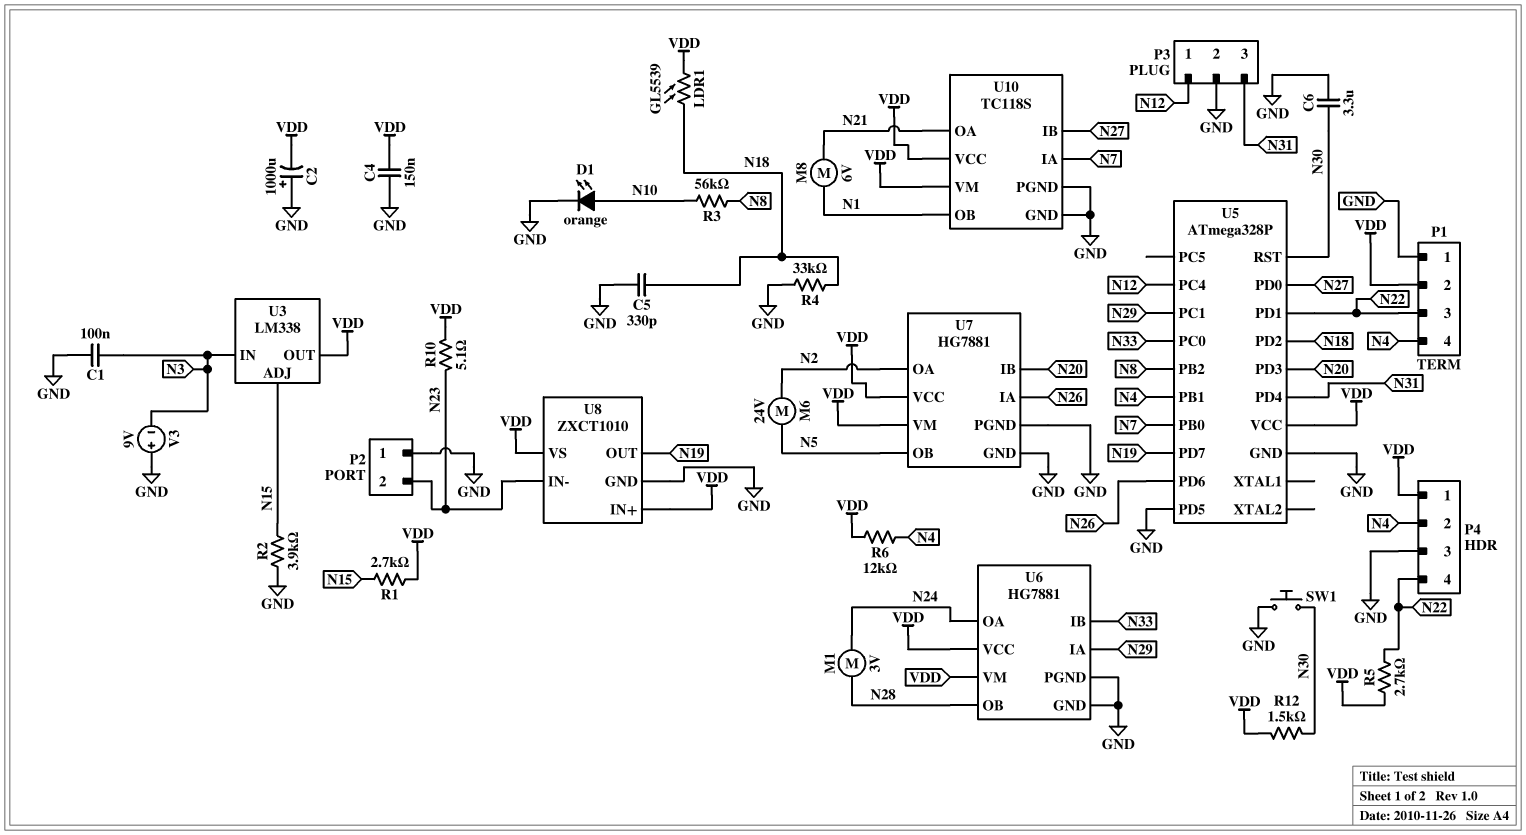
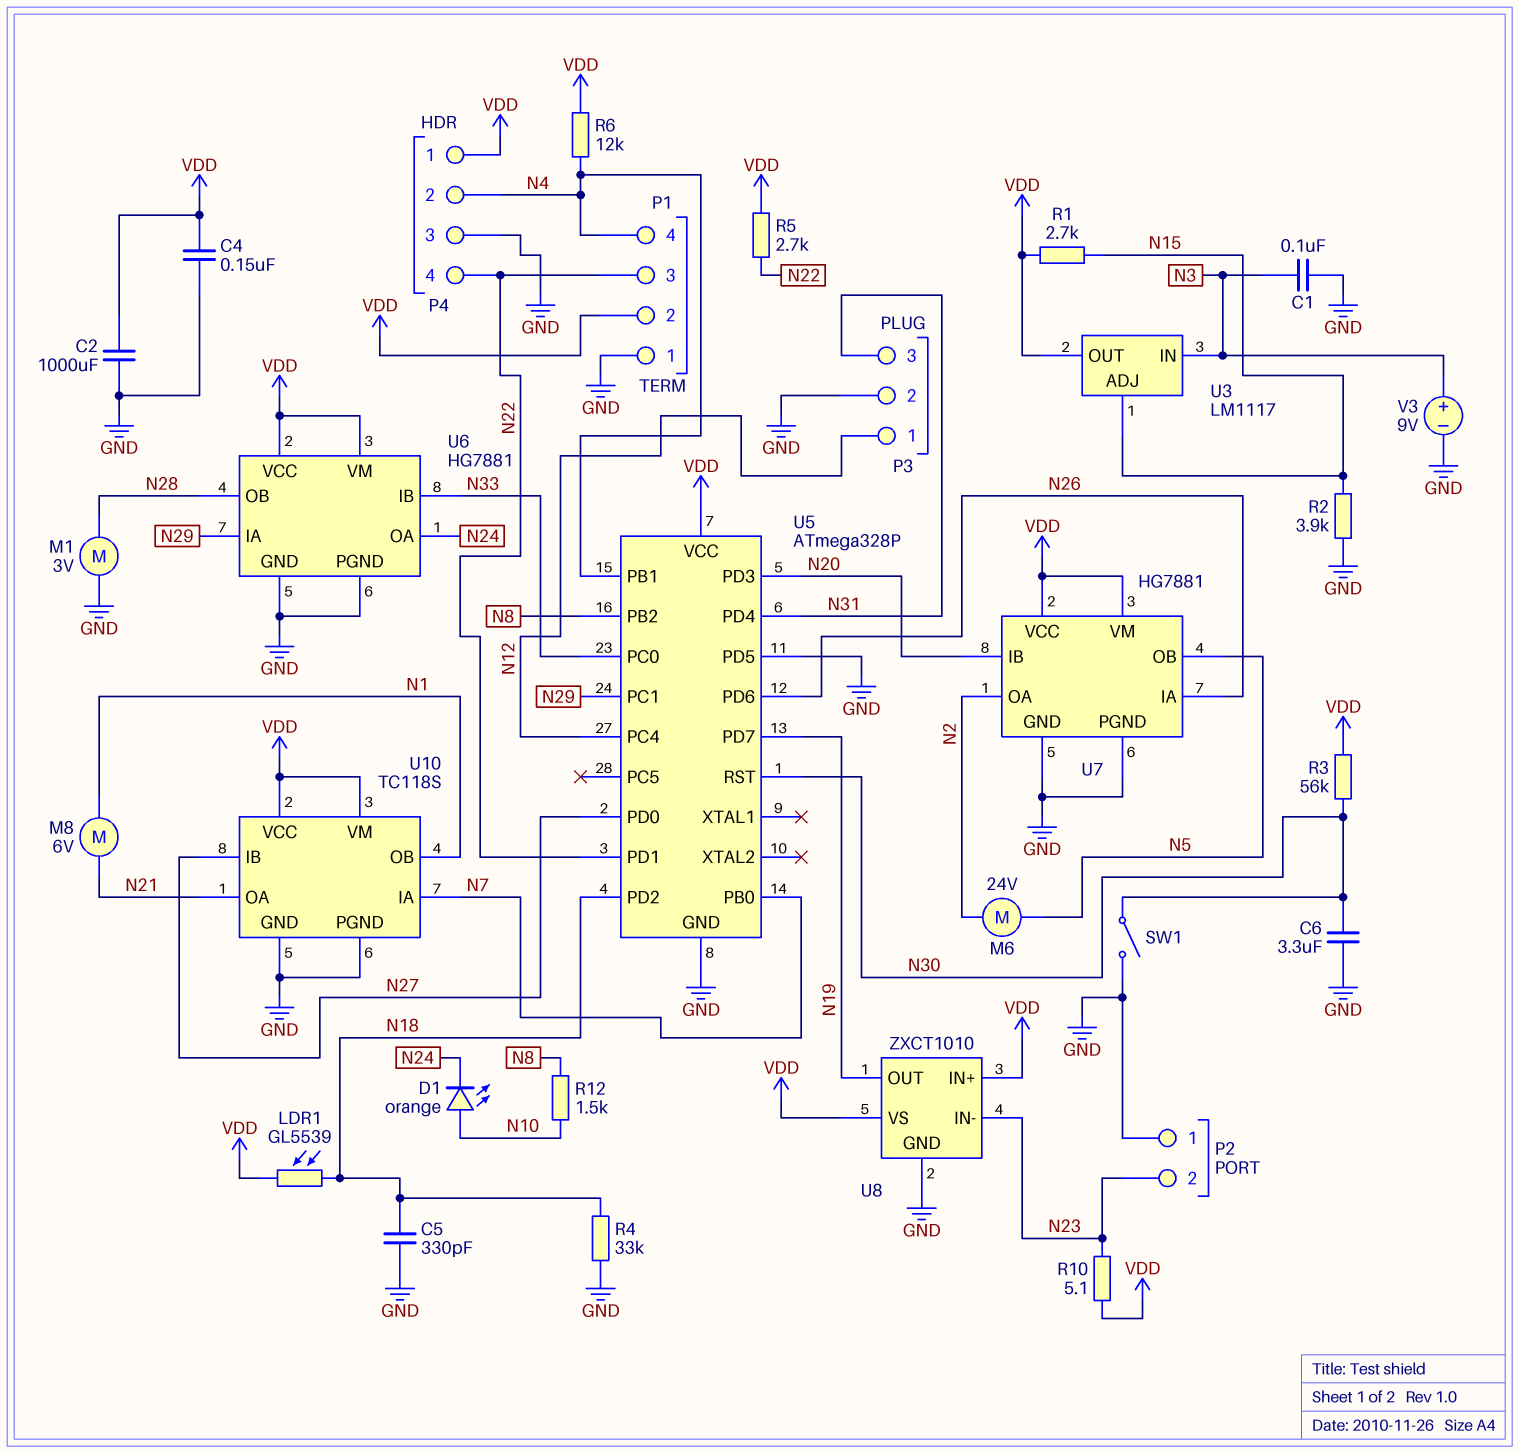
C2: 1000uF (plus GND, minus VDD) -> 1000uF (GND, VDD)
D1: LED orange (A N10, K GND) -> LED orange (A N10, K N24)
M1: motor 3V (N24, N28) -> motor 3V (GND, N28)
R3: 56k (N8, N10) -> 56k (N30, VDD)
R12: 1.5k (N30, VDD) -> 1.5k (N8, N10)
SW1: button (GND, N30) -> switch (GND, N30)
U3: LM338 -> LM1117
V3: 9V (plus GND, minus N3) -> 9V (plus N3, minus GND)

